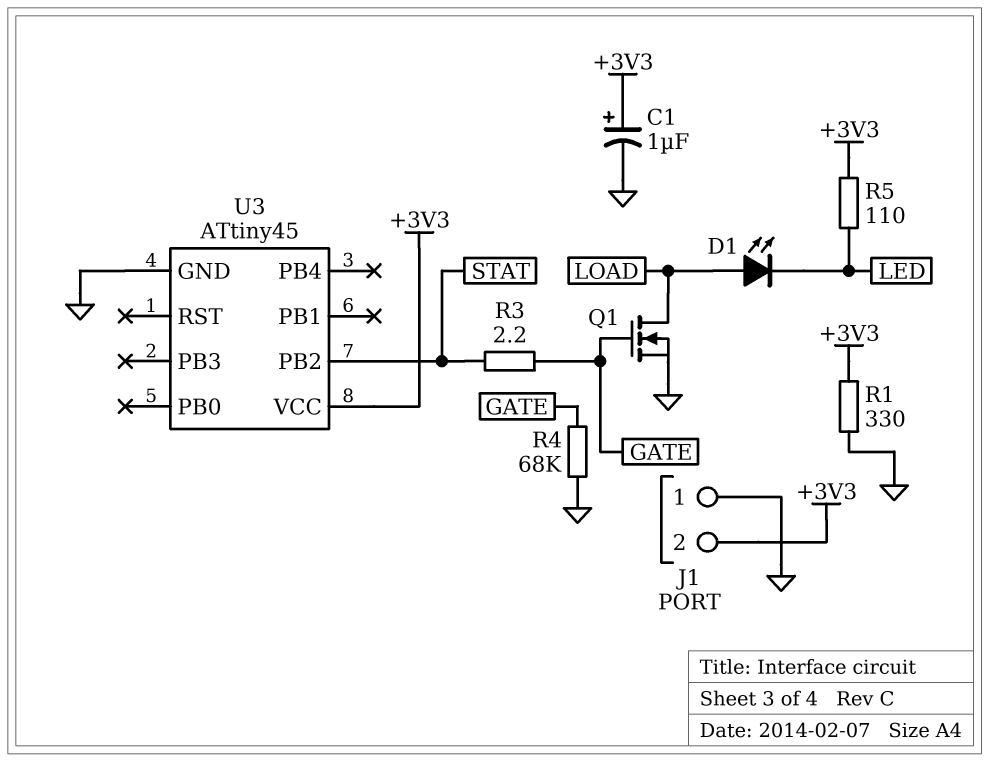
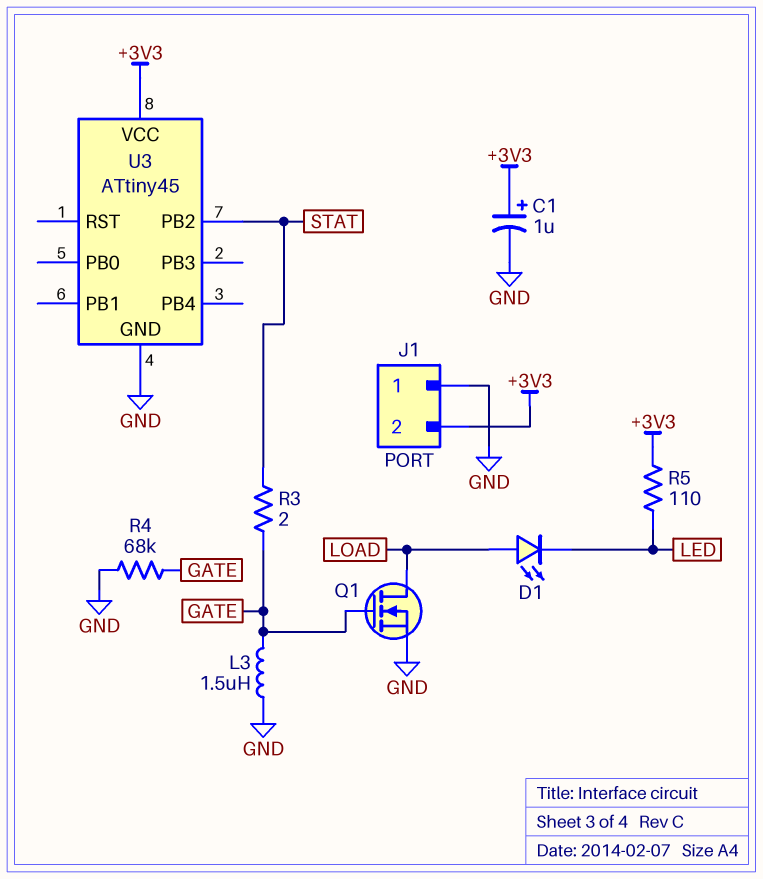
L3: none -> 1.5uH (GATE, GND)
R1: 330 (+3V3, GND) -> none
R3: 2.2 (GATE, STAT) -> 2 (GATE, STAT)

